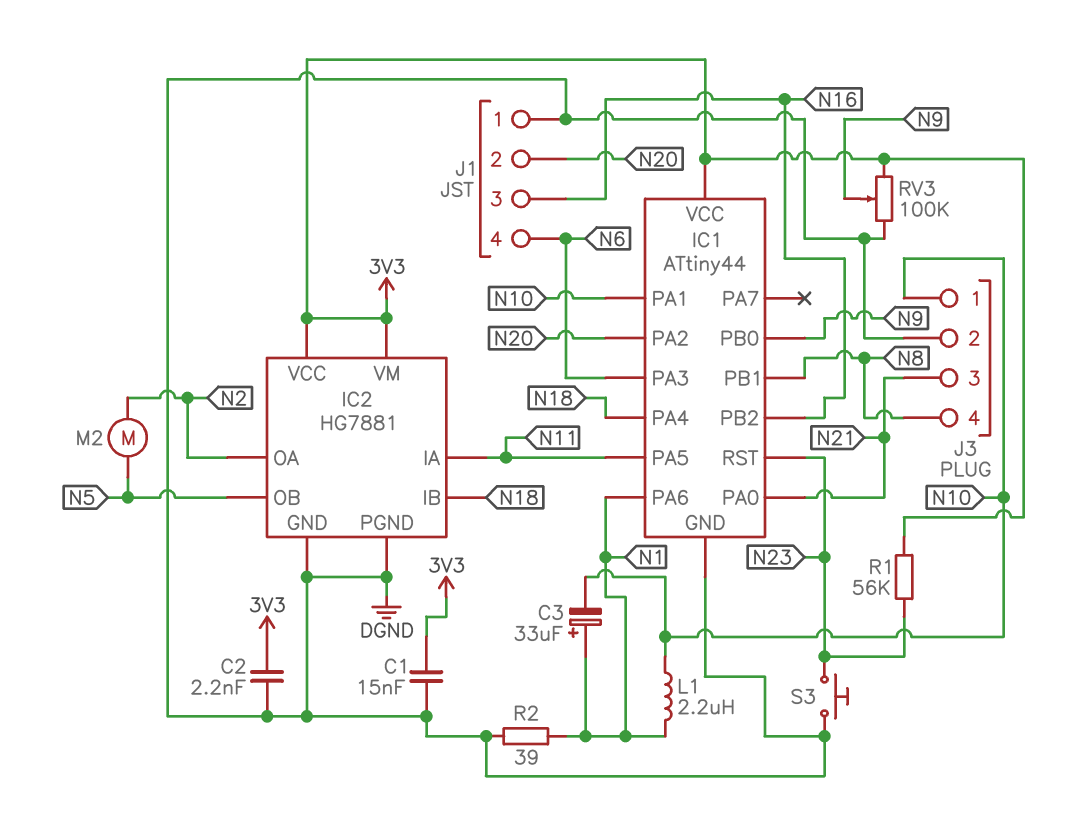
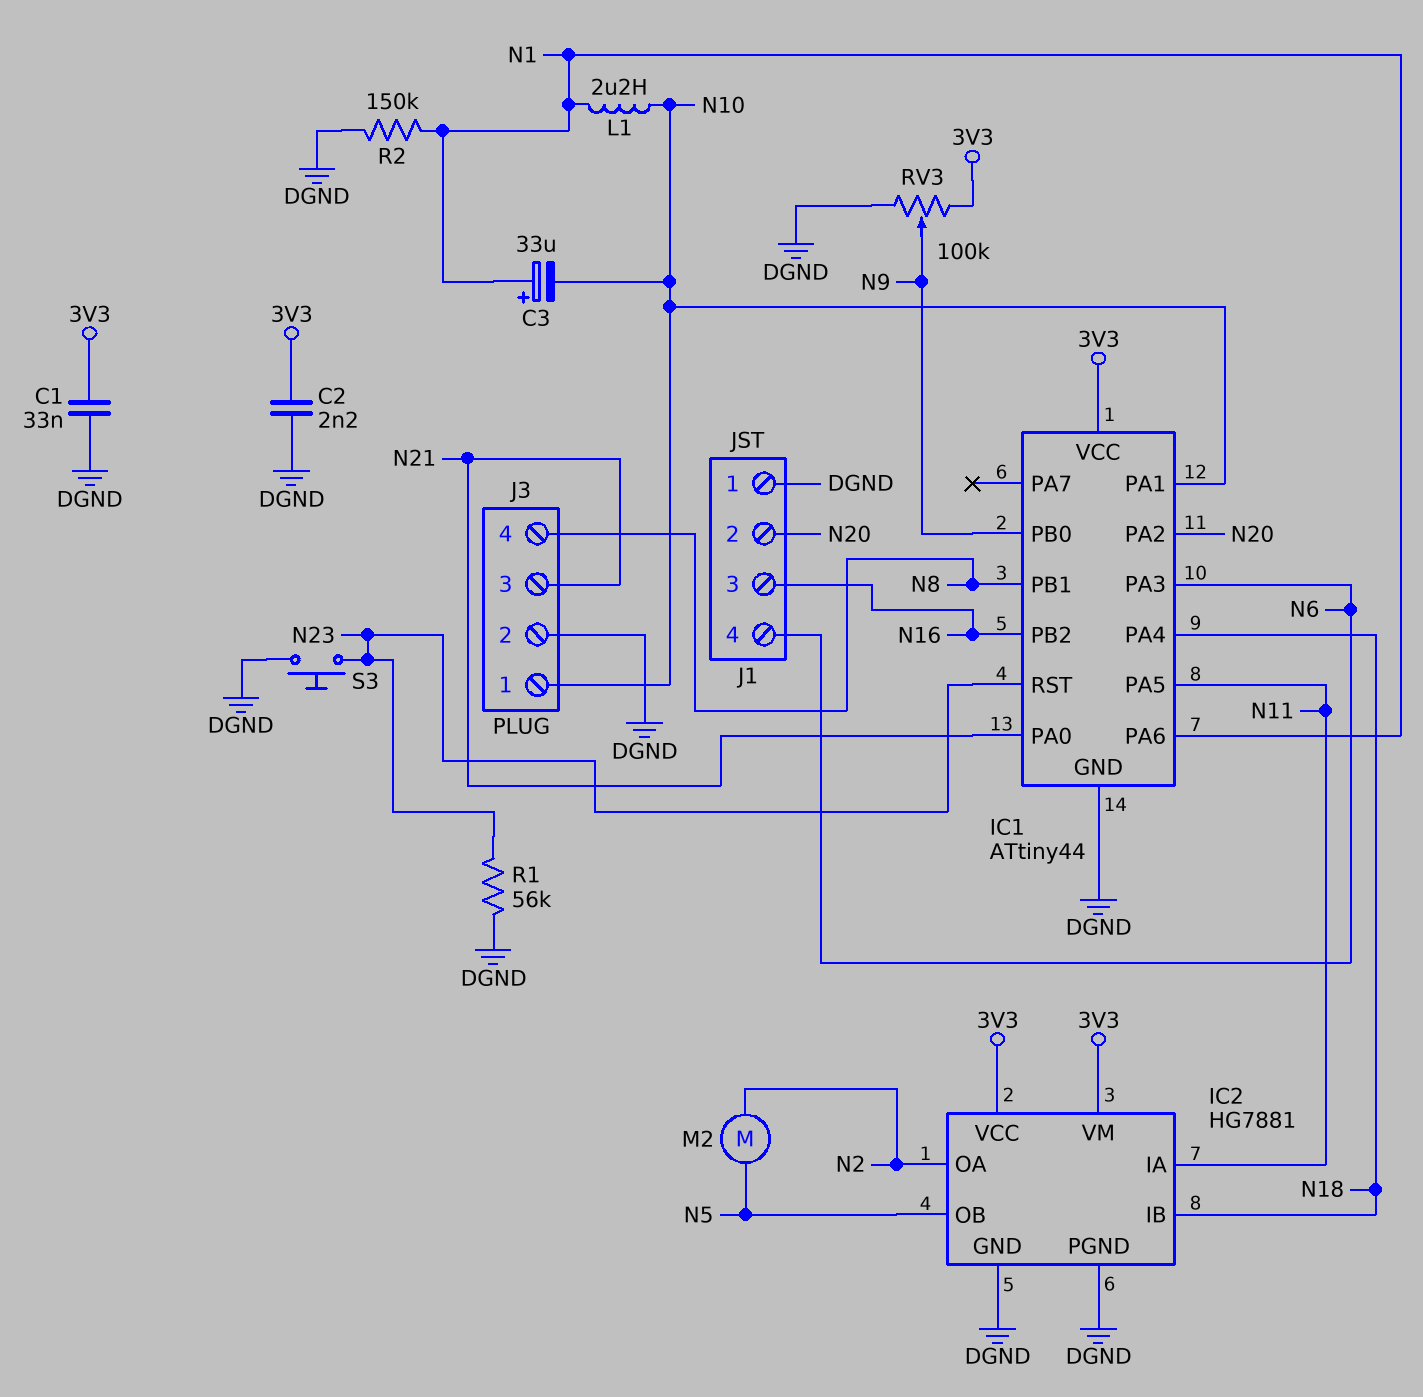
C1: 15nF (3V3, DGND) -> 33nF (3V3, DGND)
R1: 56k (3V3, N23) -> 56k (DGND, N23)
R2: 39 (DGND, N1) -> 150k (DGND, N1)

